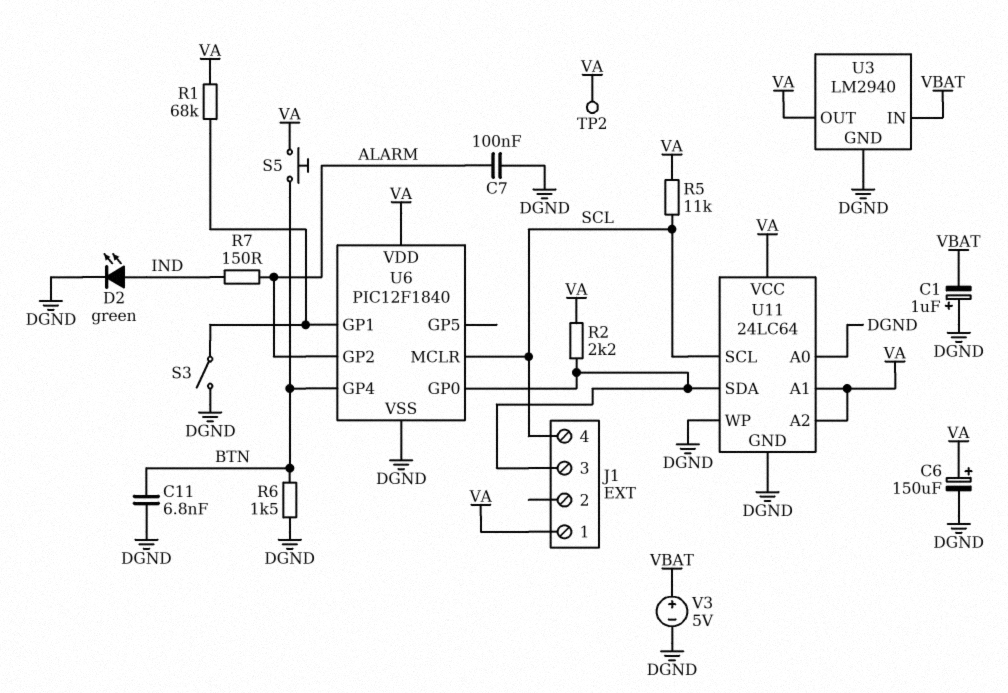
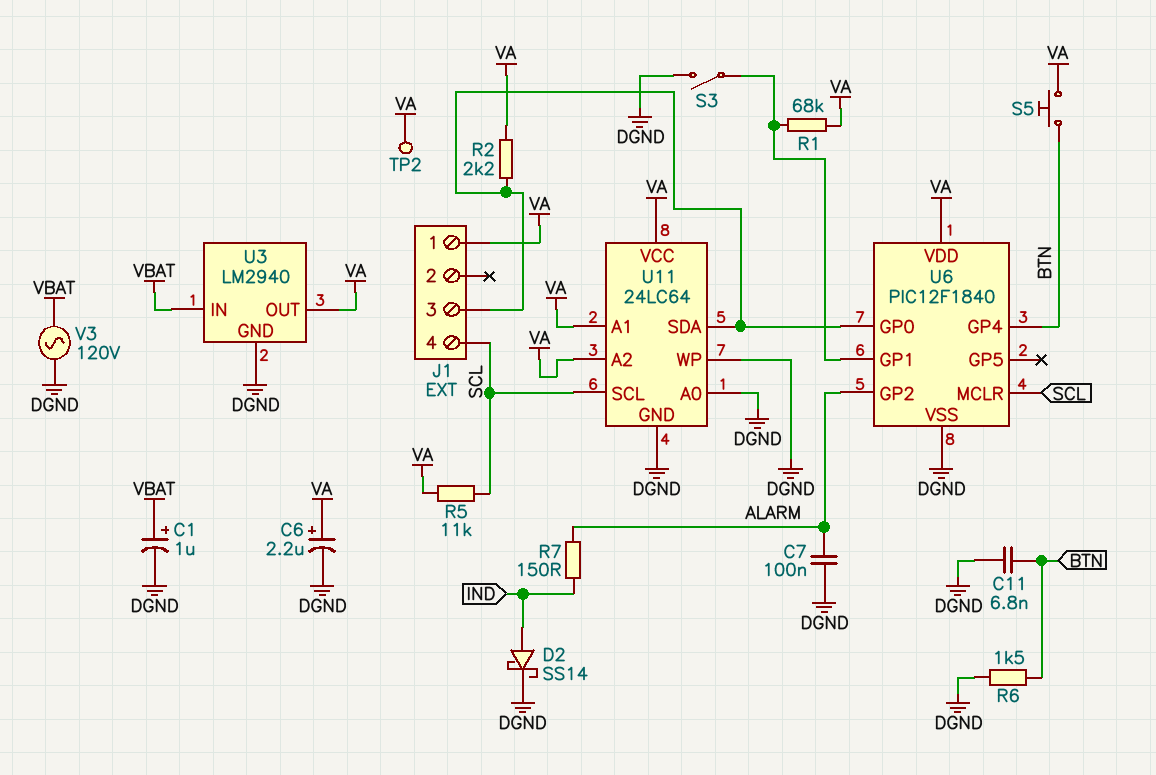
C1: 1uF (plus DGND, minus VBAT) -> 1uF (plus VBAT, minus DGND)
C6: 150uF (plus VA, minus DGND) -> 2.2uF (plus VA, minus DGND)
D2: LED green (A IND, K DGND) -> schottky SS14 (A IND, K DGND)
V3: 5V (plus VBAT, minus DGND) -> AC 120V (DGND, VBAT)

